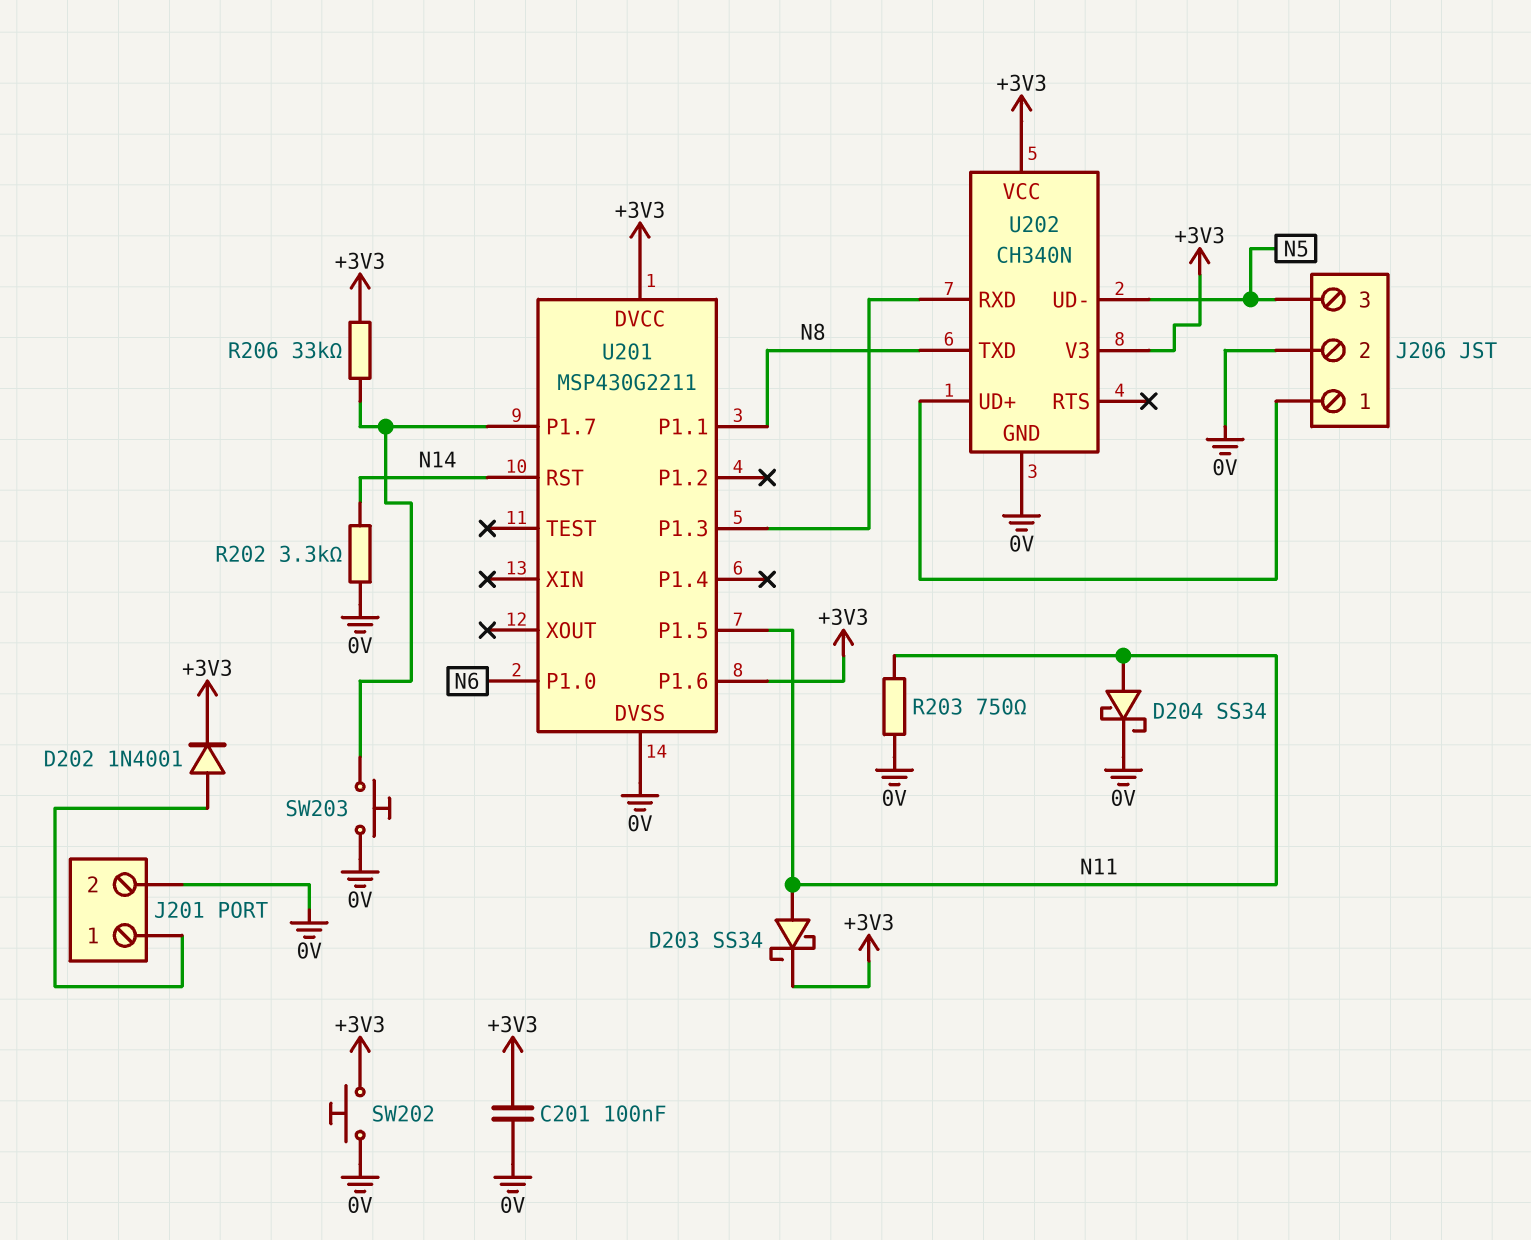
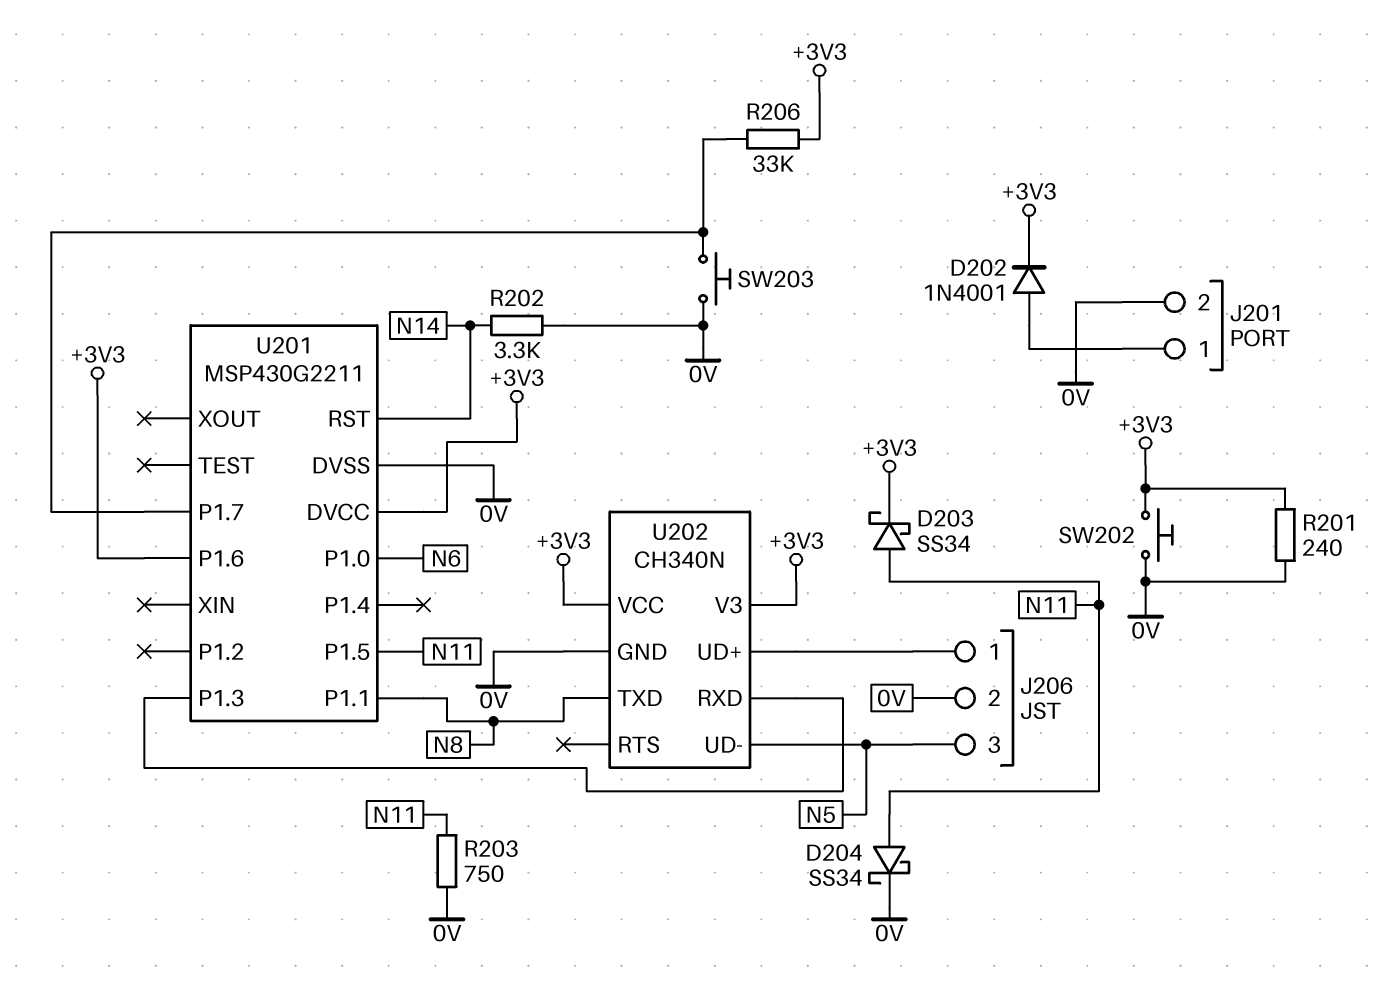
C201: 100nF (+3V3, 0V) -> none
R201: none -> 240 (+3V3, 0V)

